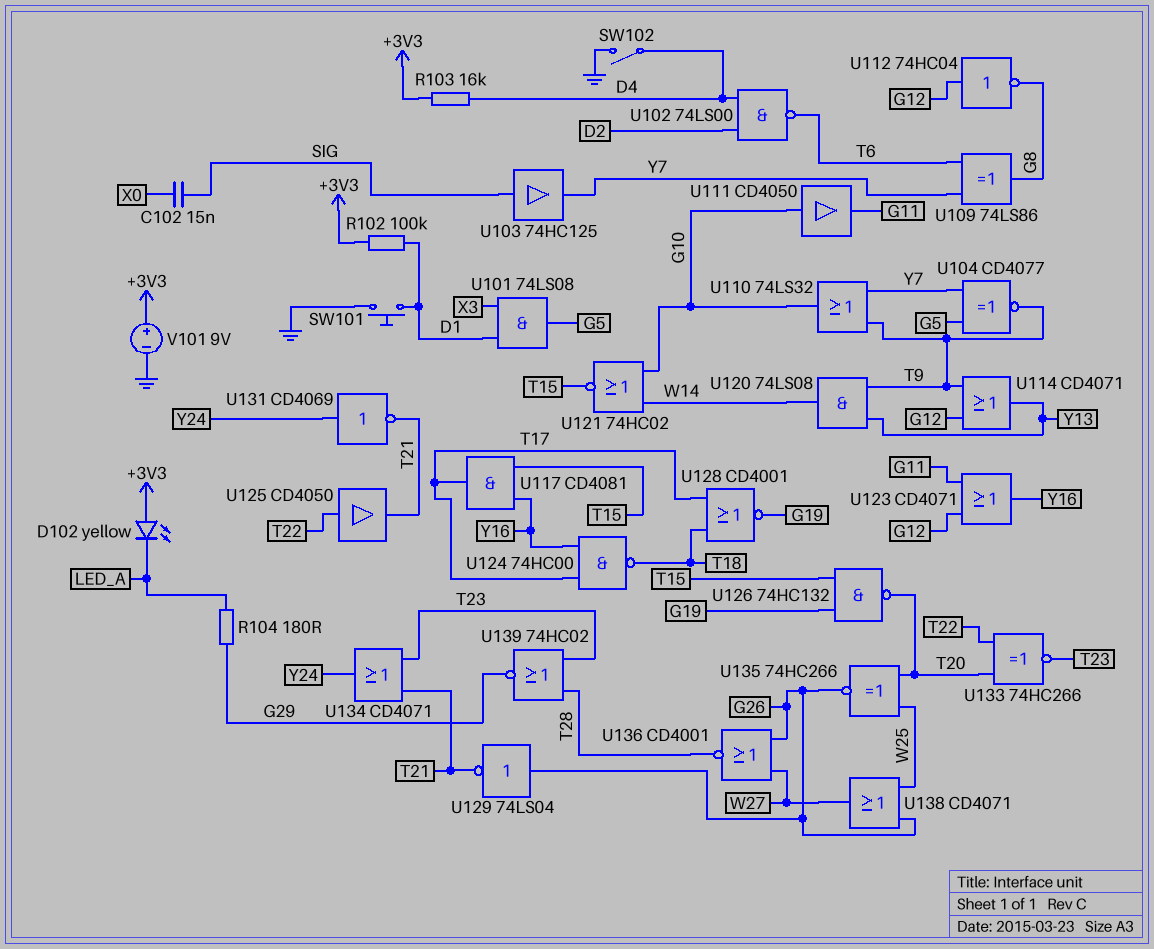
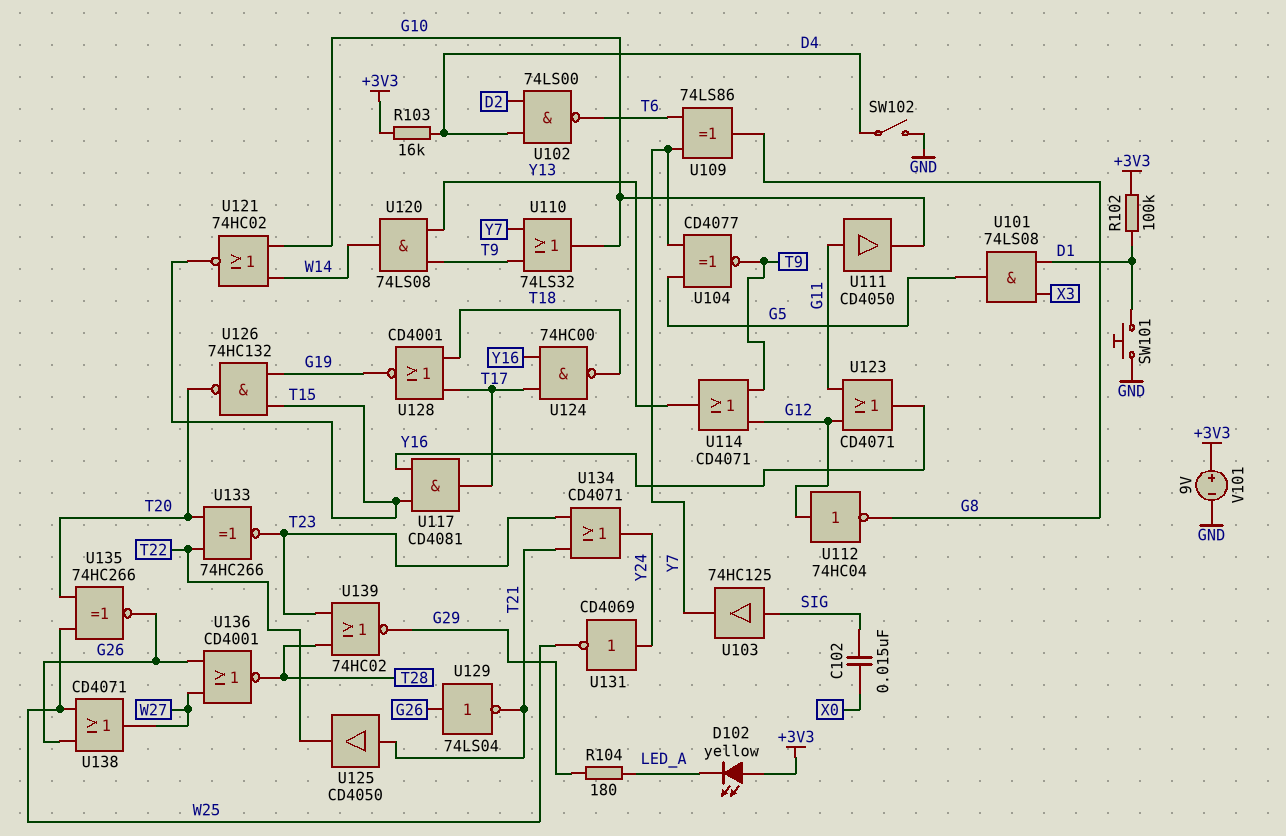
U111: buffer CD4050 (in G10, out G11) -> buffer CD4050 (in G11, out G10)
U125: buffer CD4050 (in T22, out T21) -> buffer CD4050 (in T21, out T22)
U131: NOT CD4069 (in Y24, out T21) -> NOT CD4069 (in Y24, out W25)

